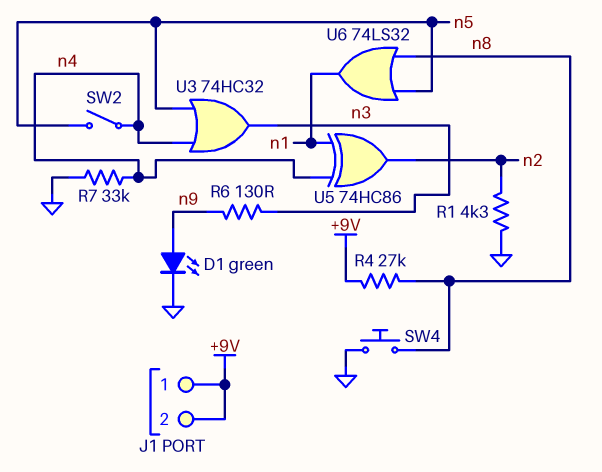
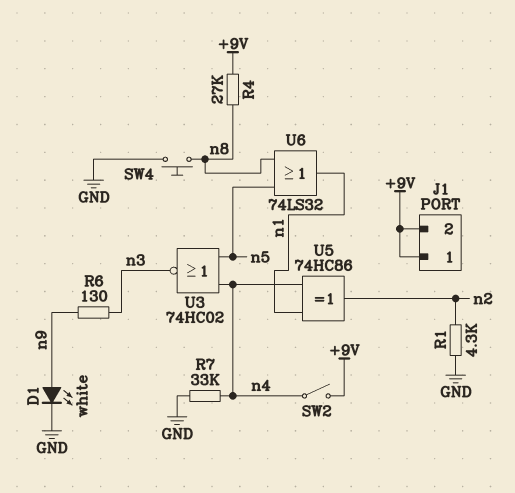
D1: LED green (A n9, K GND) -> LED white (A n9, K GND)
SW2: switch (n4, n5) -> switch (+9V, n4)
U3: OR 74HC32 (in n4, in n5, out n3) -> NOR 74HC02 (in n4, in n5, out n3)

